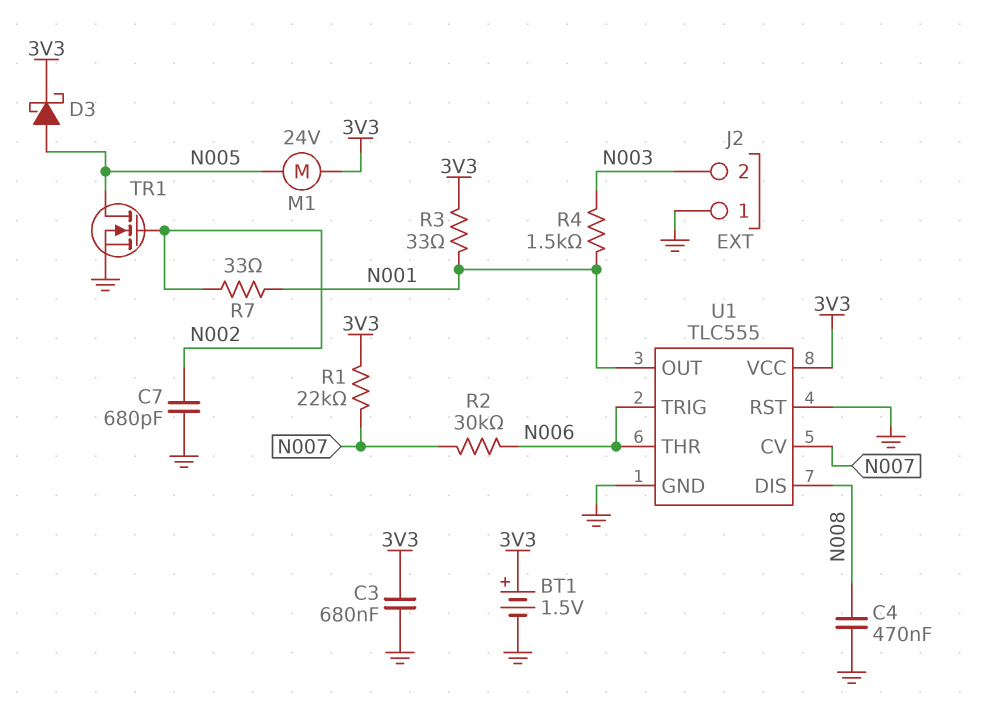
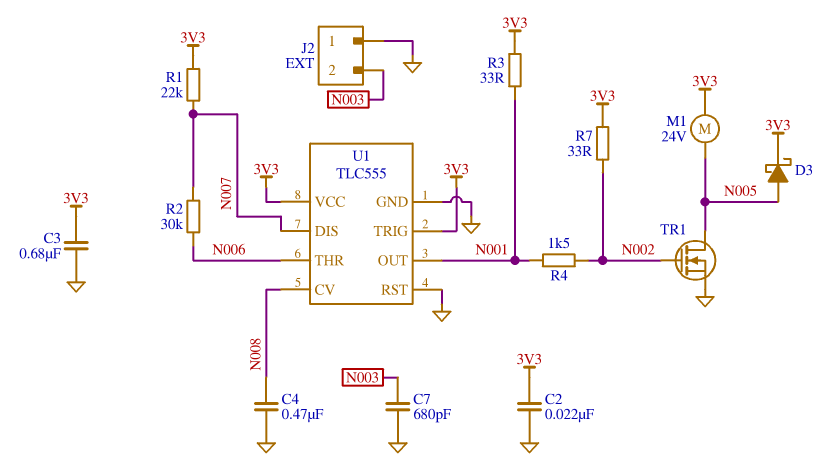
BT1: 1.5V (plus 3V3, minus GND) -> none
C2: none -> 22nF (3V3, GND)
C7: 680pF (GND, N002) -> 680pF (GND, N003)
R4: 1.5k (N001, N003) -> 1.5k (N001, N002)
R7: 33 (N001, N002) -> 33 (3V3, N002)
U1 pin CV: N007 -> N008
U1 pin DIS: N008 -> N007
U1 pin TRIG: N006 -> 3V3

